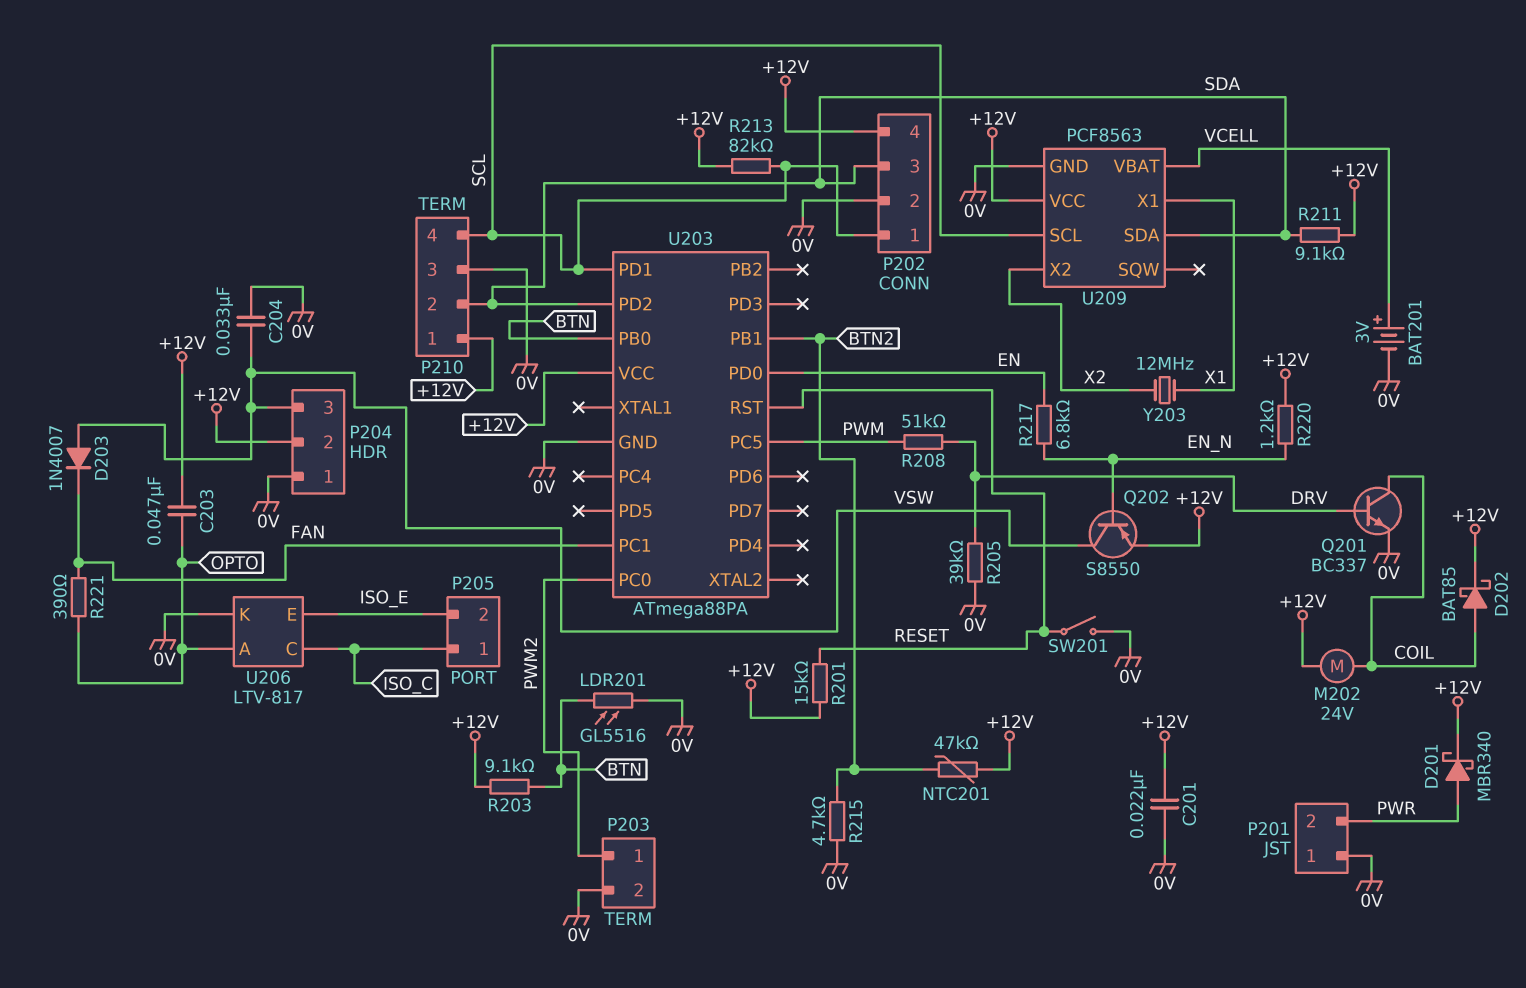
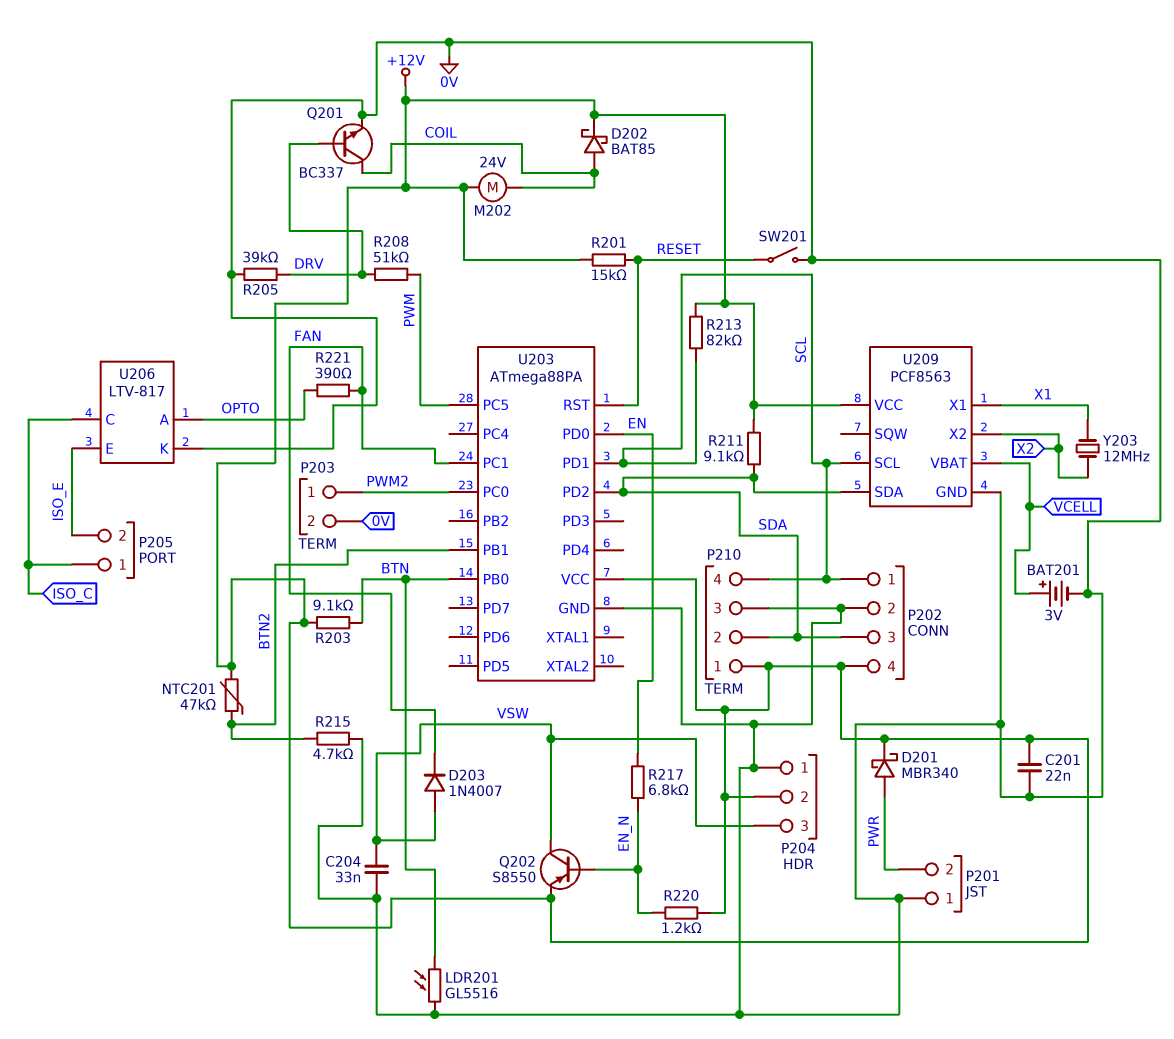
C203: 47nF (+12V, OPTO) -> none

